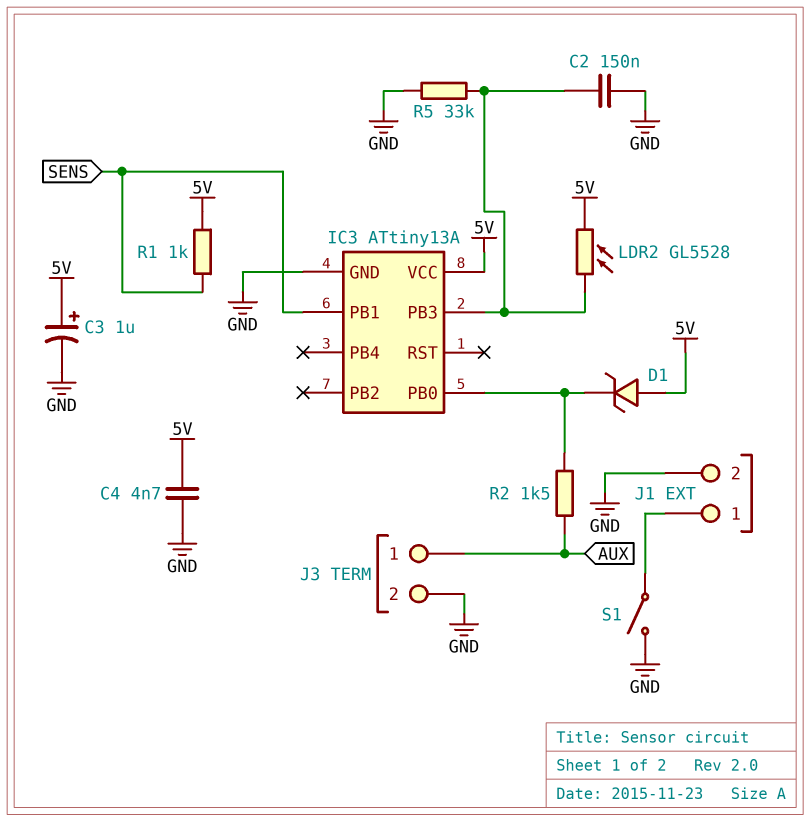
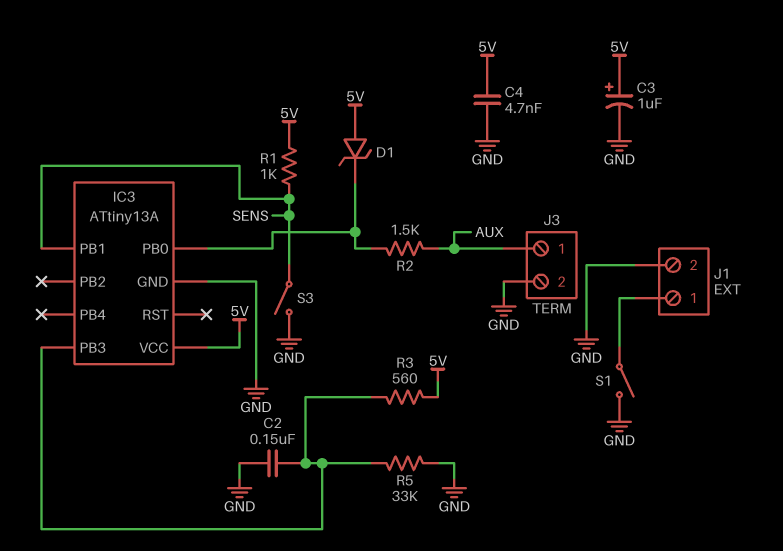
LDR2: GL5528 (5V, IC3/PB3) -> none
R3: none -> 560 (5V, IC3/PB3)
S3: none -> switch (GND, SENS)

